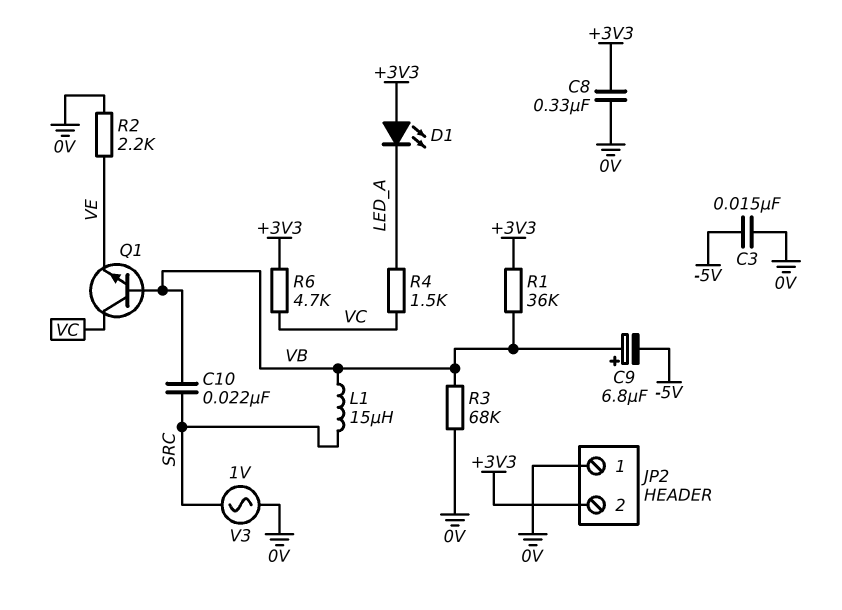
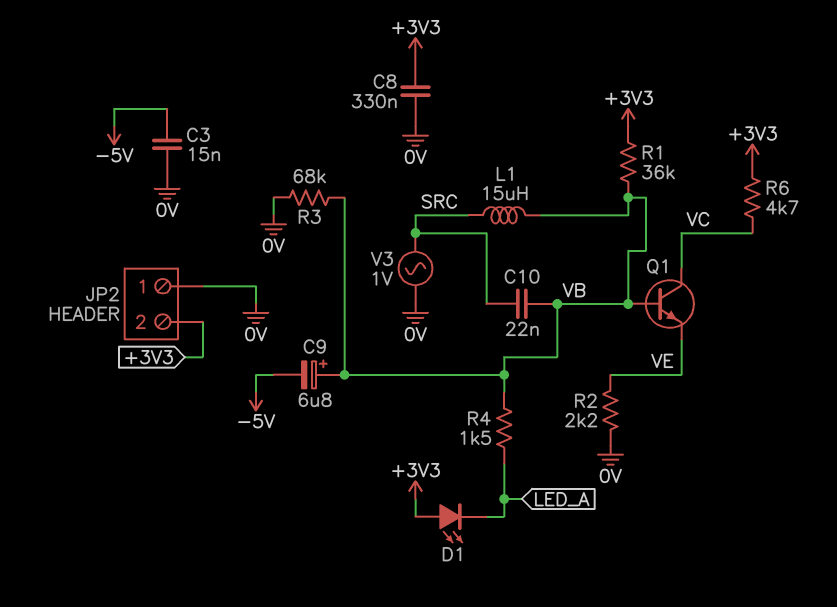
R4: 1.5k (LED_A, VC) -> 1.5k (LED_A, VB)

